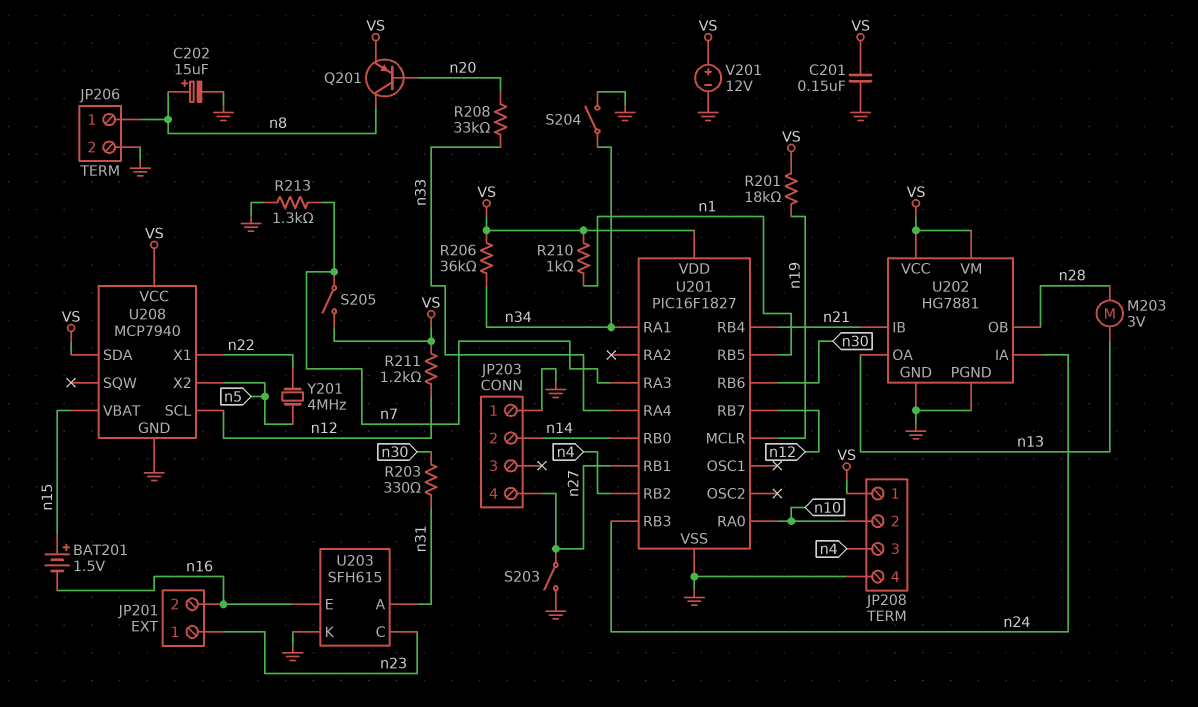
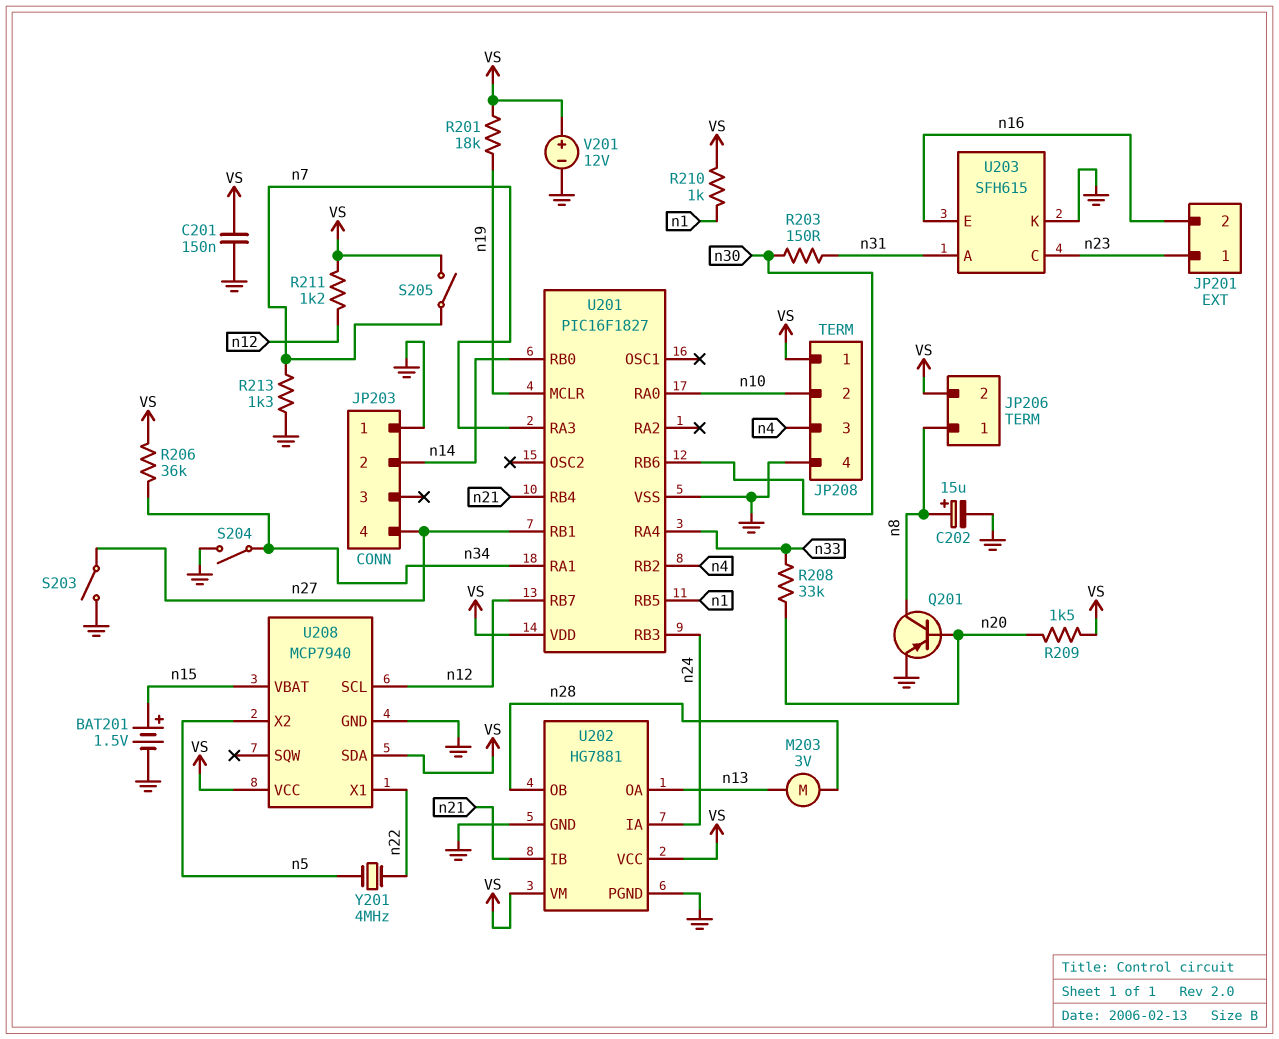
BAT201: 1.5V (plus n15, minus n16) -> 1.5V (plus n15, minus GND)
JP206 pin 2: GND -> VS
Q201: PNP (B n20, C n8, E VS) -> PNP (B n20, C n8, E GND)
R203: 330 (n30, n31) -> 150 (n30, n31)
R209: none -> 1.5k (VS, n20)

